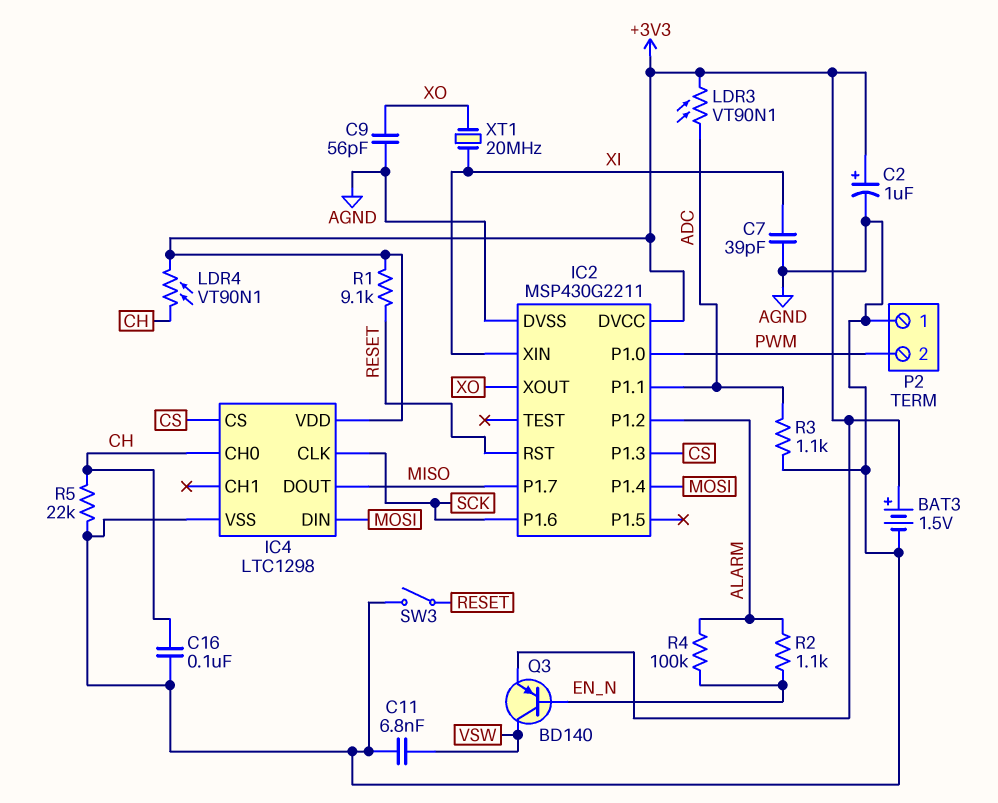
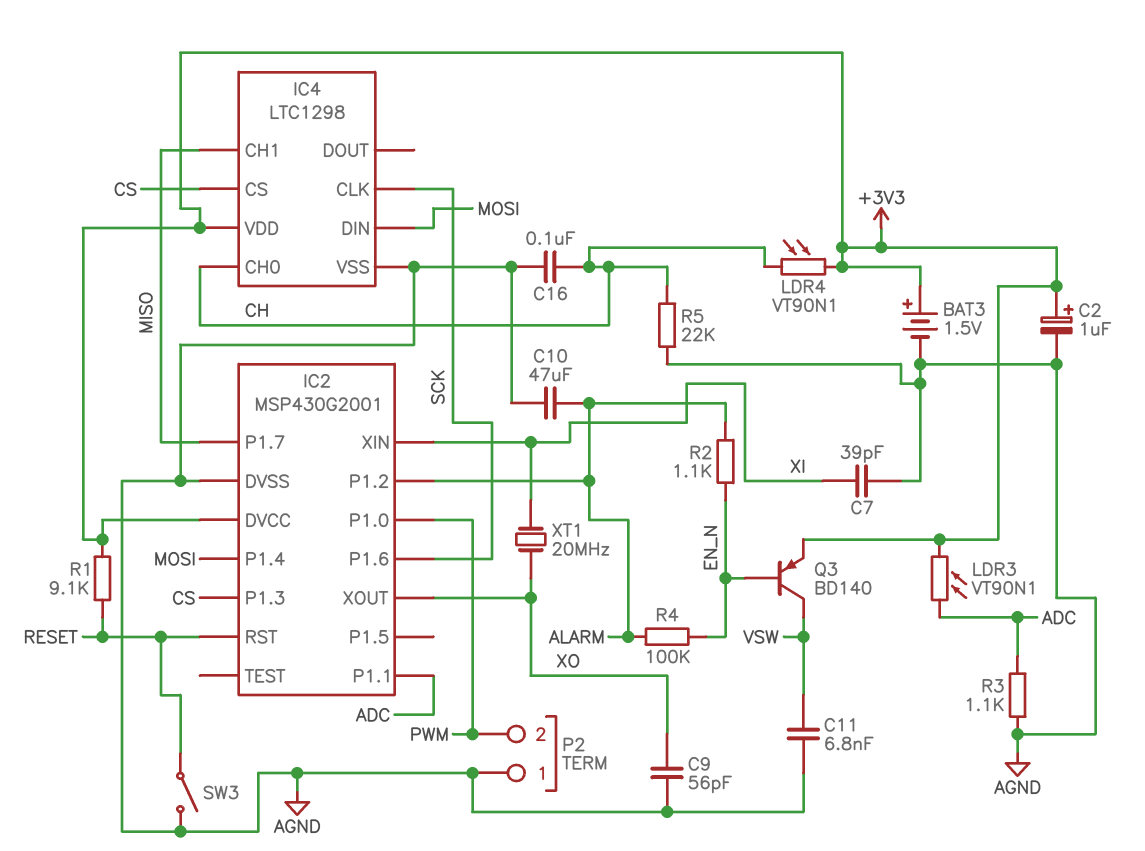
C10: none -> 47uF (AGND, ALARM)
IC2: MSP430G2211 -> MSP430G2001
IC4 pin CH1: none -> MISO
IC4 pin DOUT: MISO -> none

